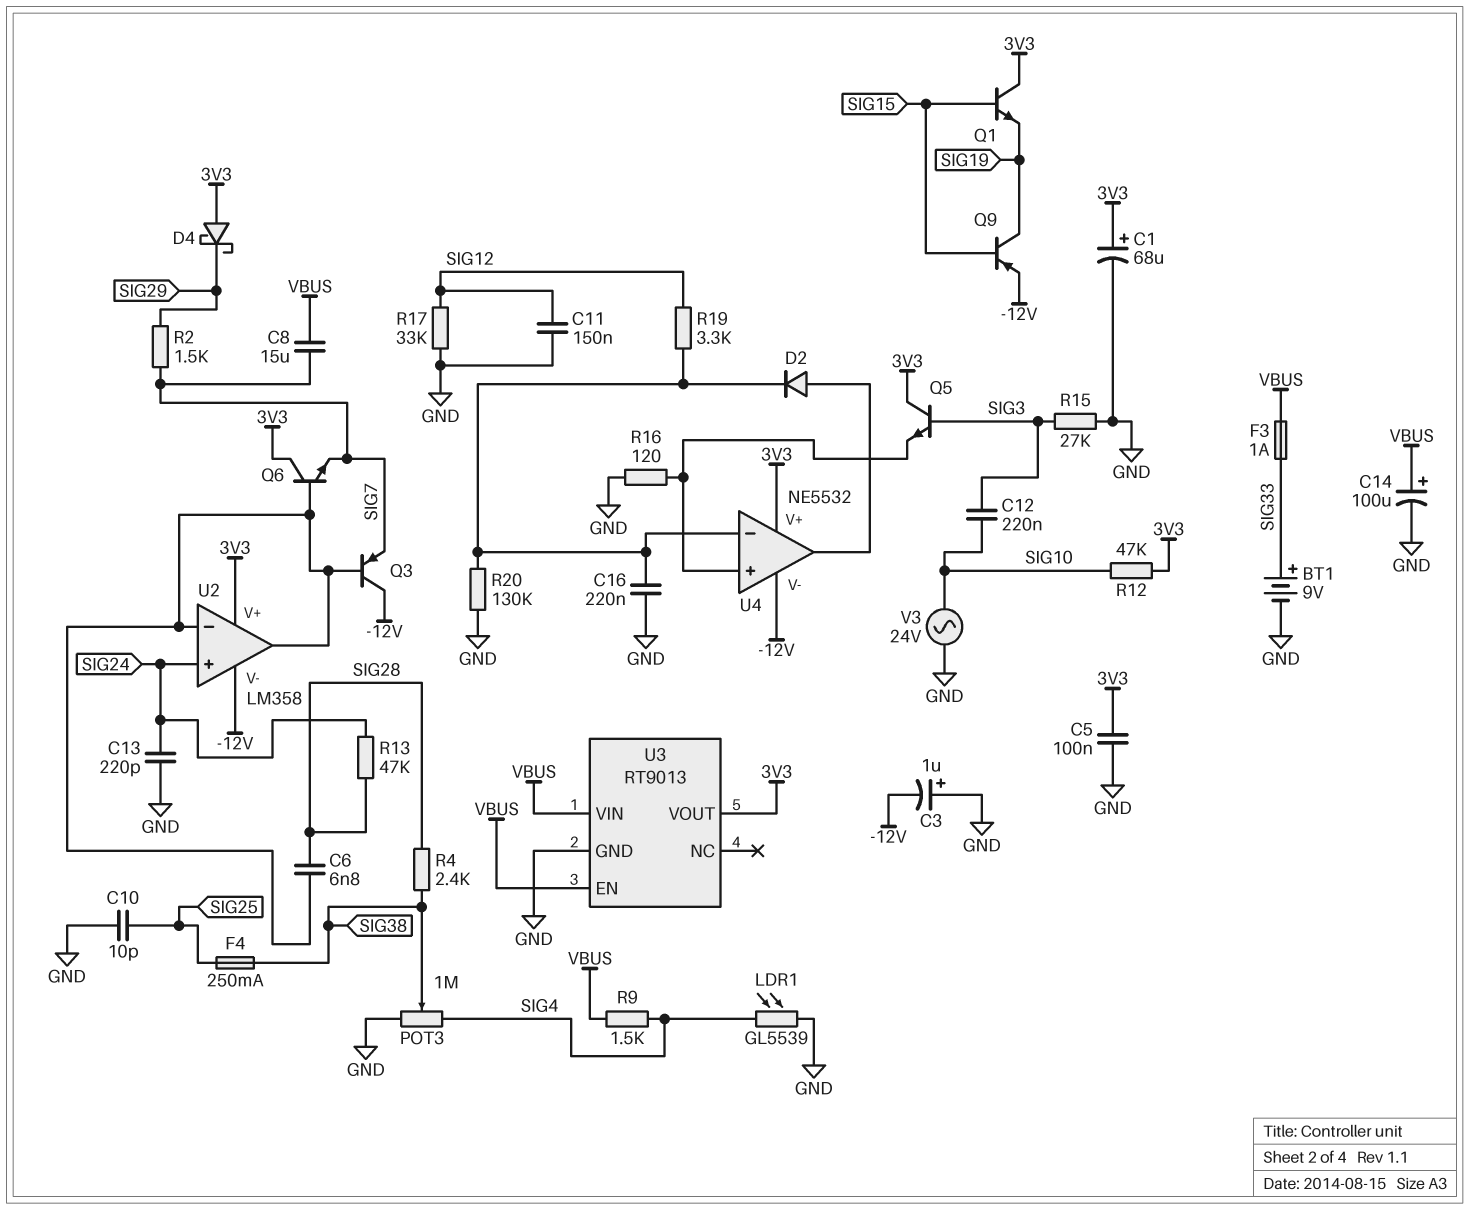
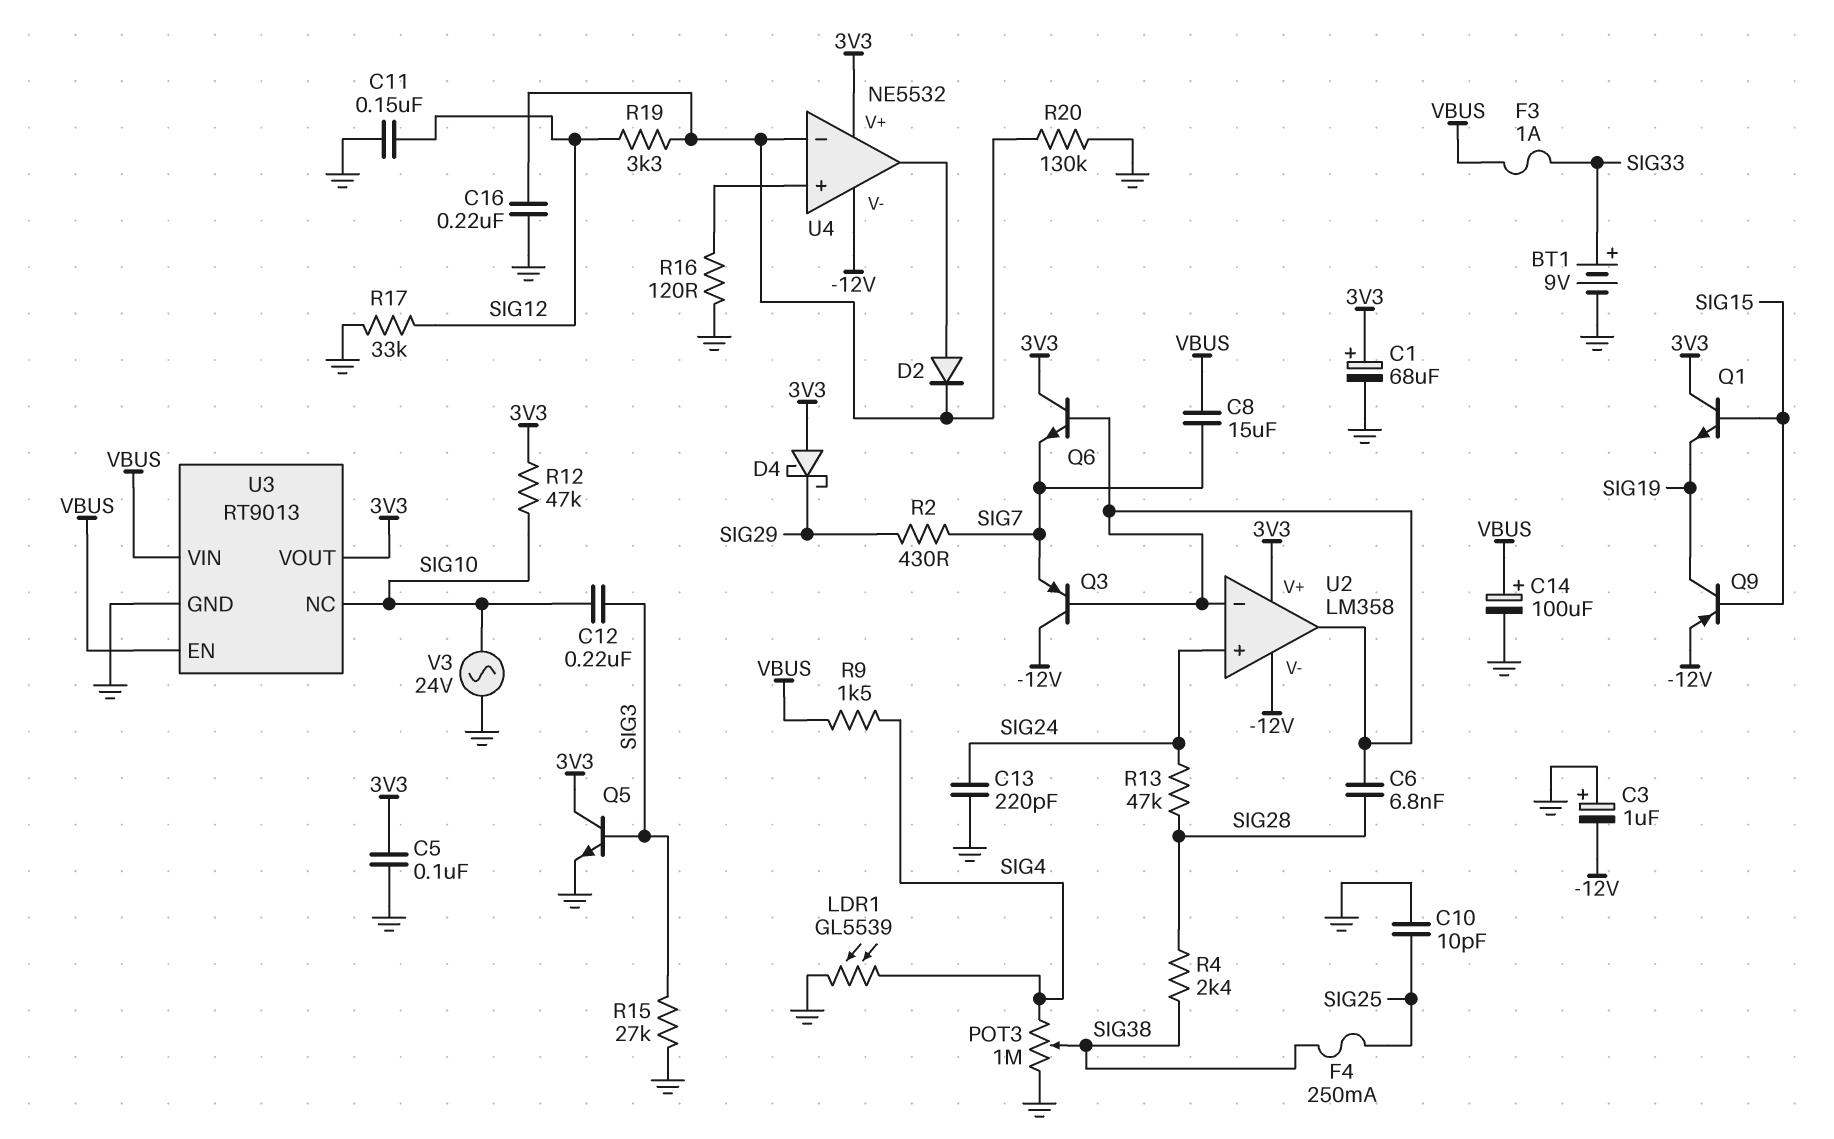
Q5: NPN (B SIG3, C 3V3, E U4/in+) -> NPN (B SIG3, C 3V3, E GND)
R2: 1.5k (SIG7, SIG29) -> 430 (SIG7, SIG29)
U3 pin NC: none -> SIG10

